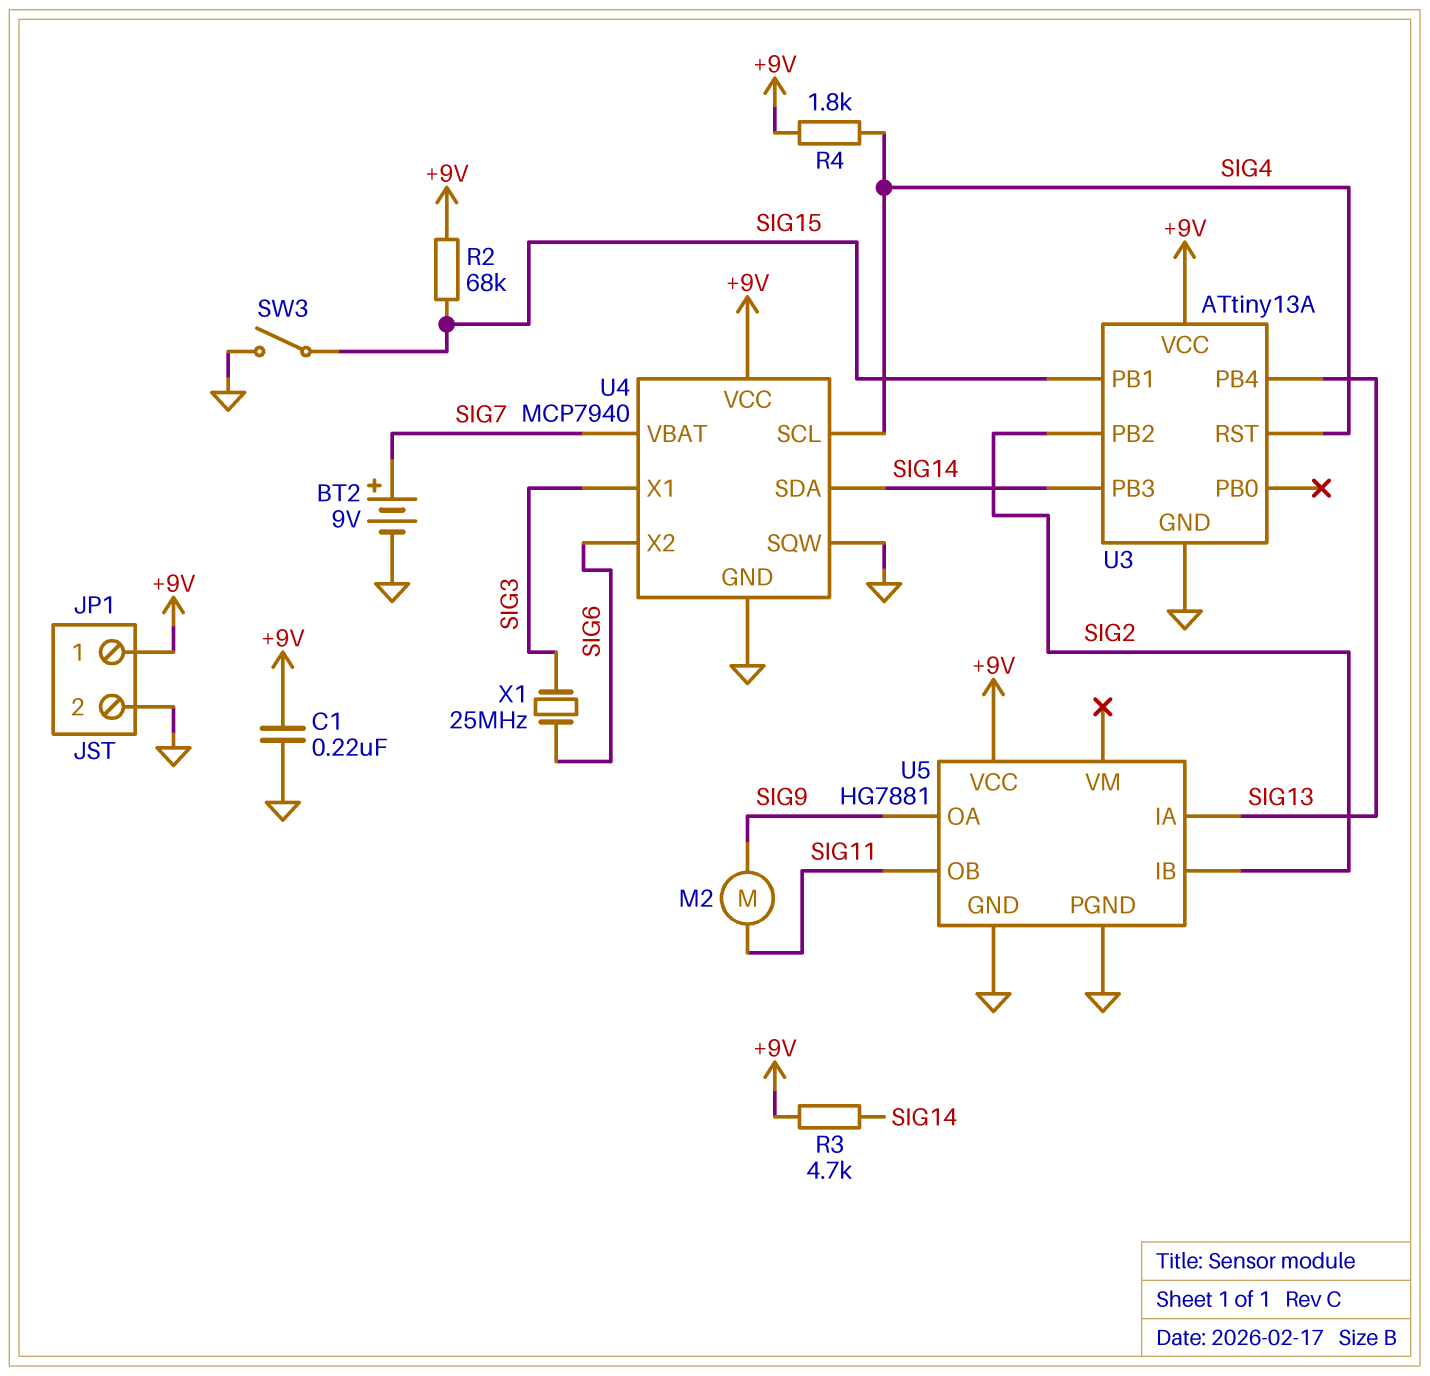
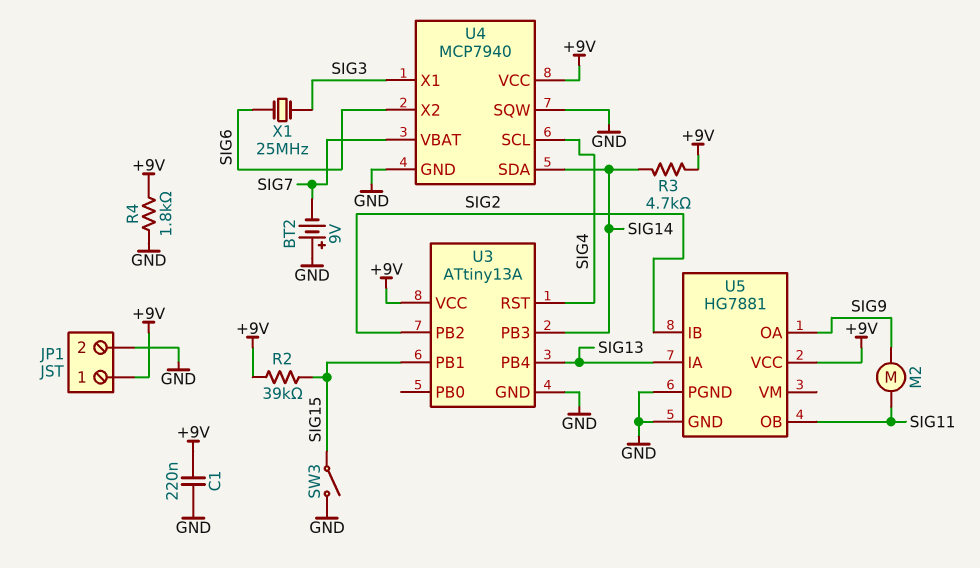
BT2: 9V (plus SIG7, minus GND) -> 9V (plus GND, minus SIG7)
R2: 68k (+9V, SIG15) -> 39k (+9V, SIG15)
R4: 1.8k (+9V, SIG4) -> 1.8k (+9V, GND)

